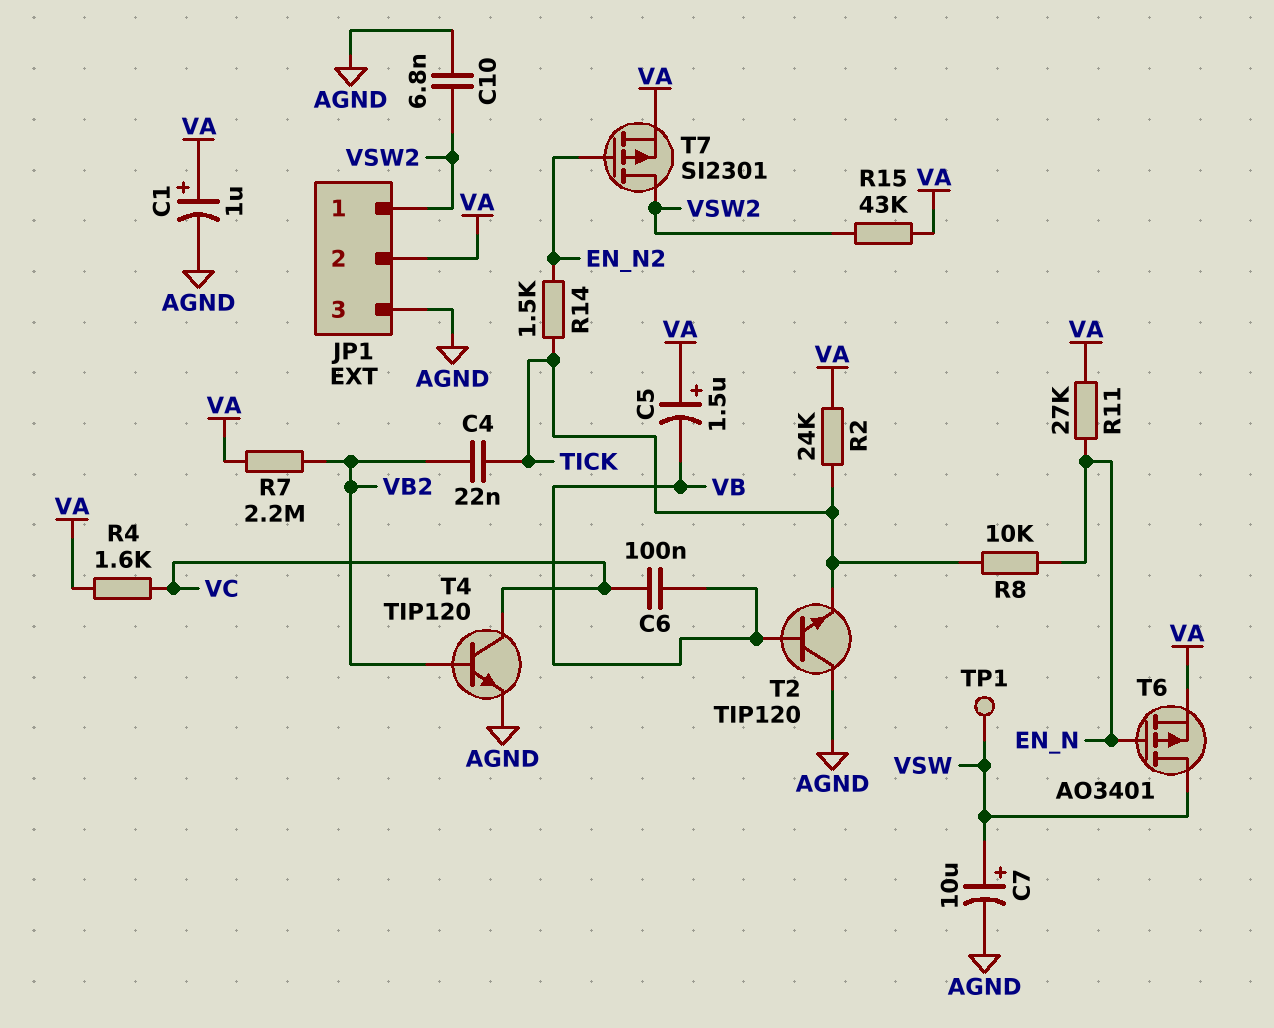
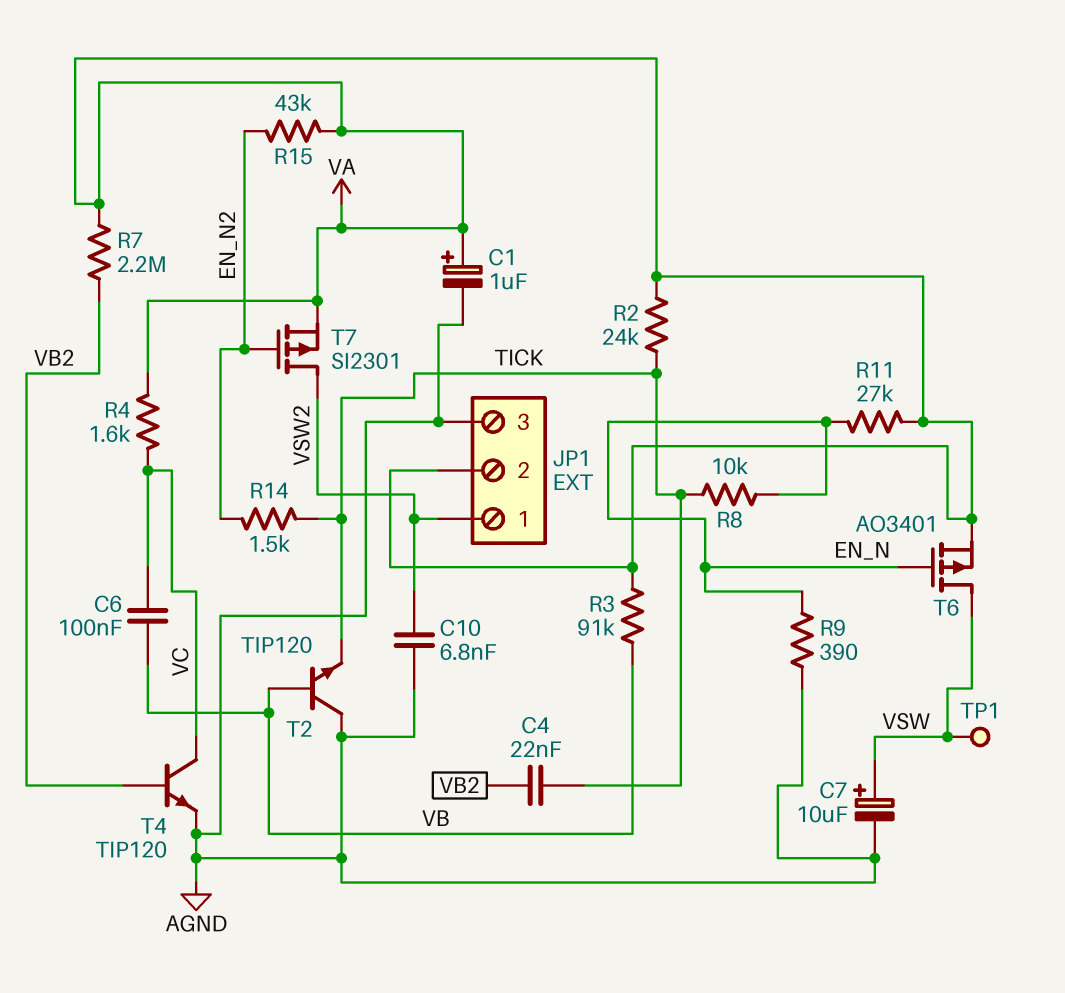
C5: 1.5uF (plus VA, minus VB) -> none
R3: none -> 91k (VA, VB)
R9: none -> 390 (AGND, EN_N)
R15: 43k (VA, VSW2) -> 43k (EN_N2, VA)

